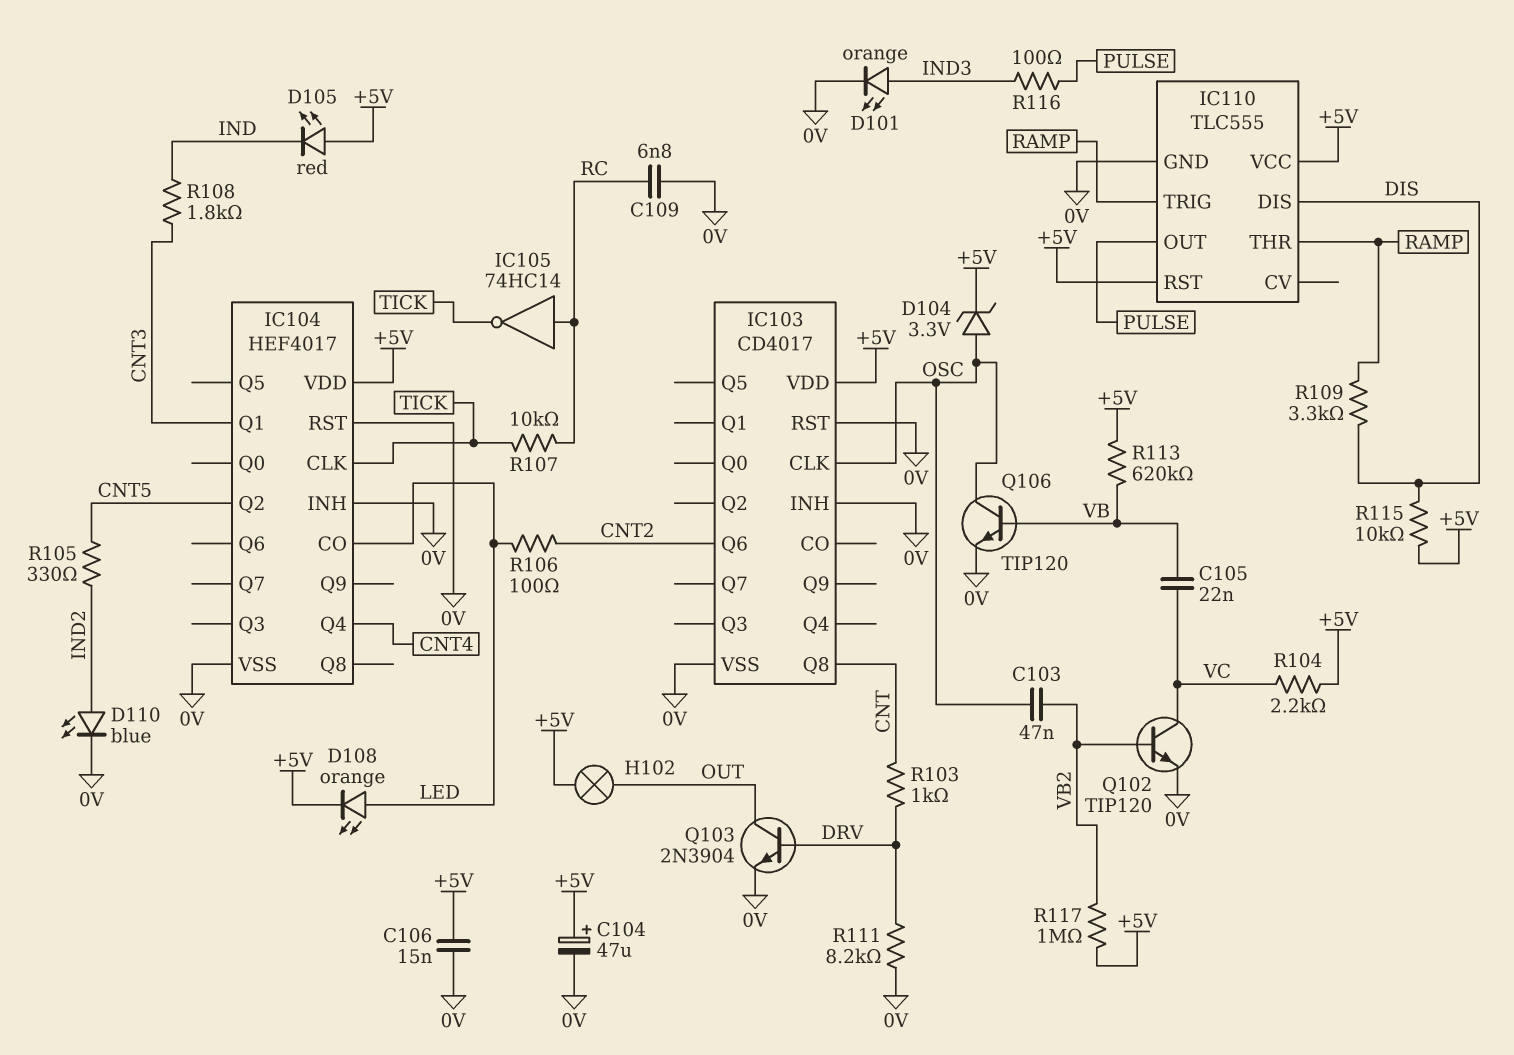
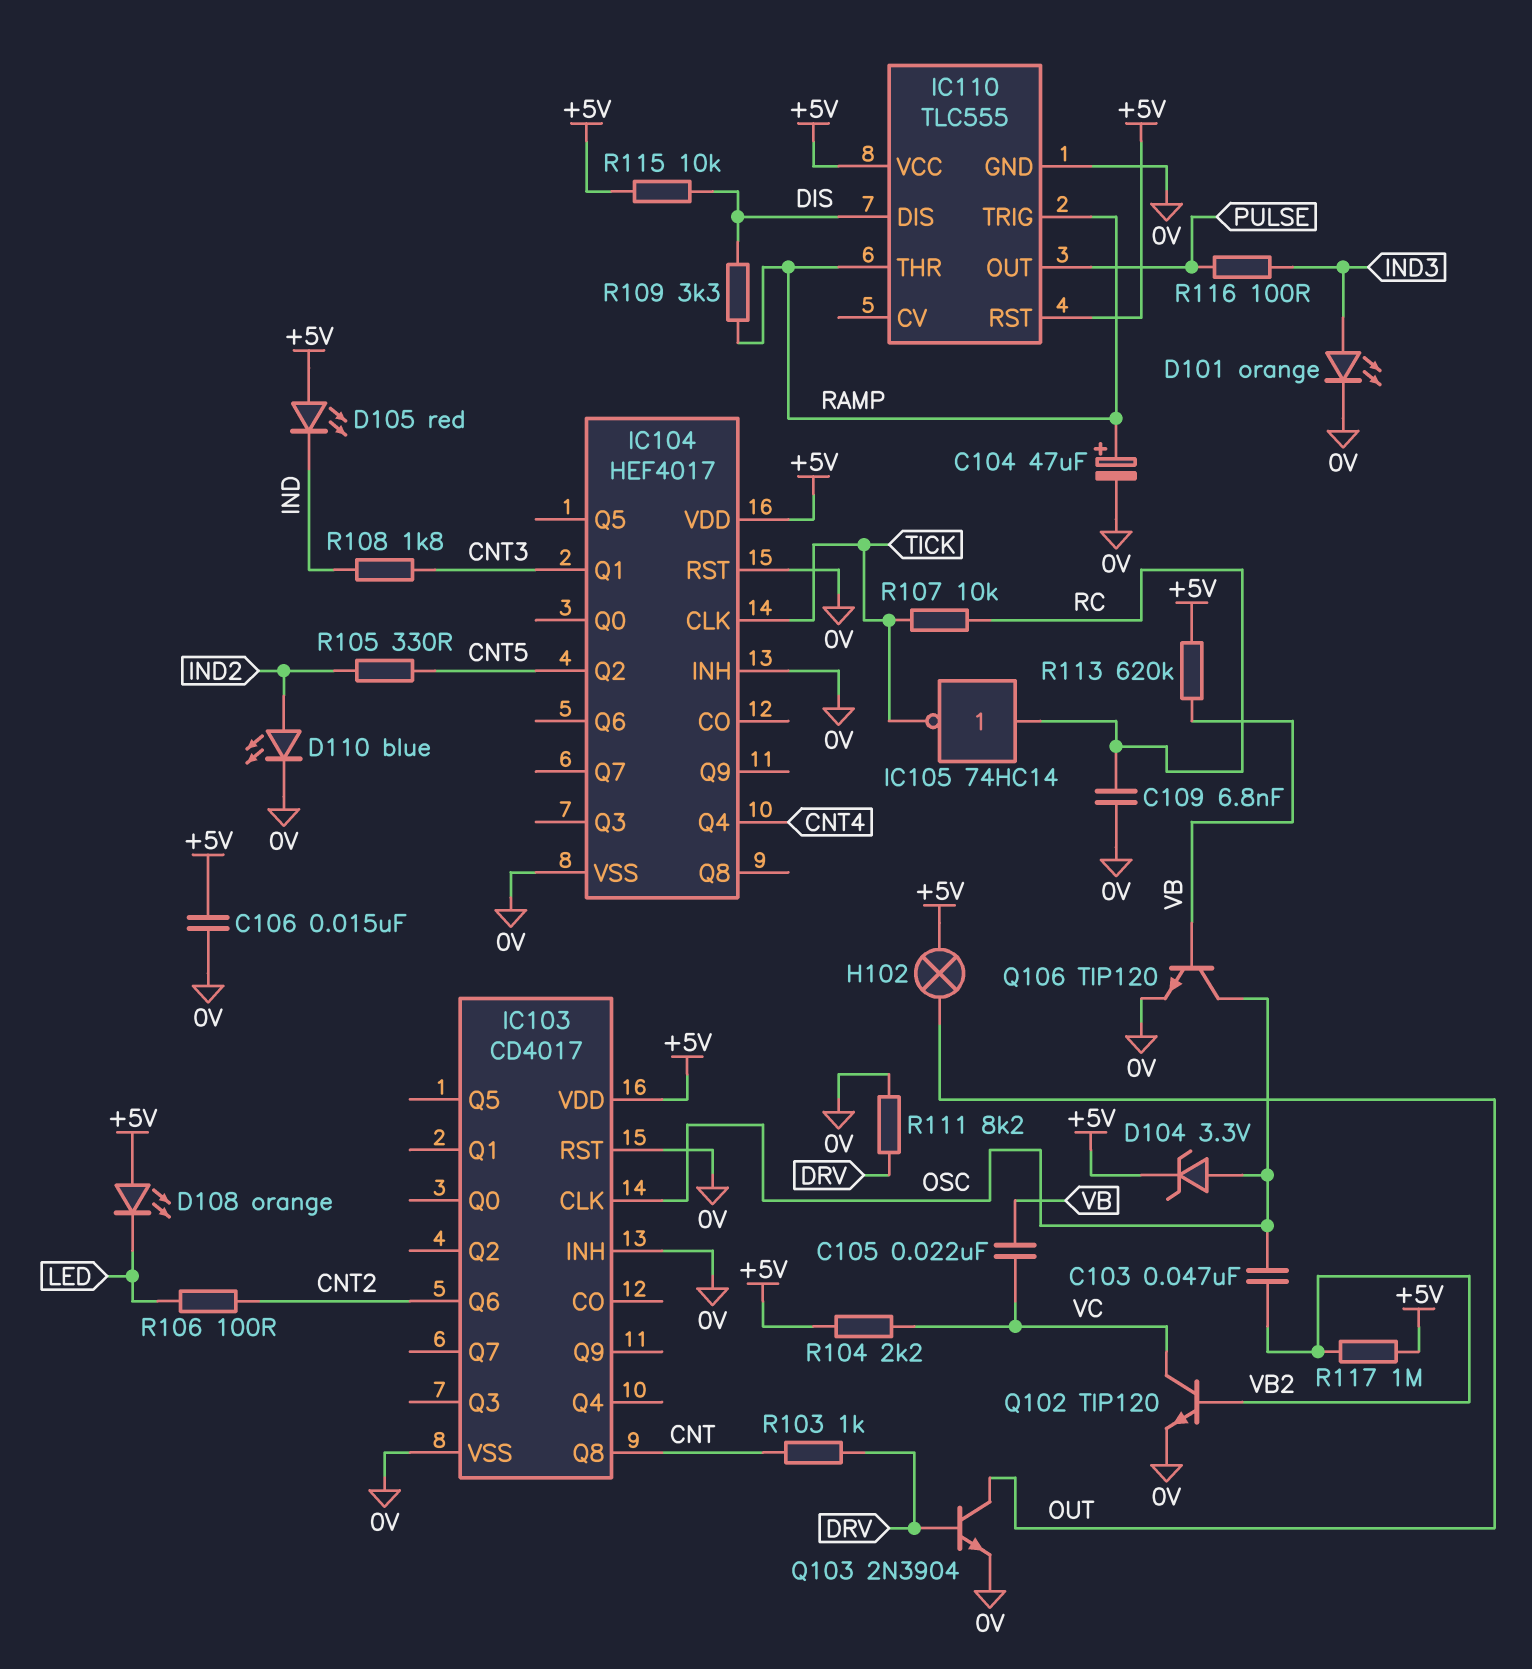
C104: 47uF (plus +5V, minus 0V) -> 47uF (plus RAMP, minus 0V)
D108: LED orange (A LED, K +5V) -> LED orange (A +5V, K LED)
IC104 pin CO: LED -> none

